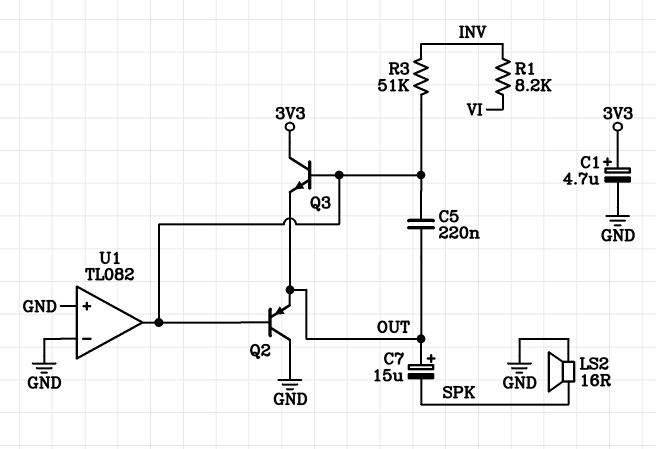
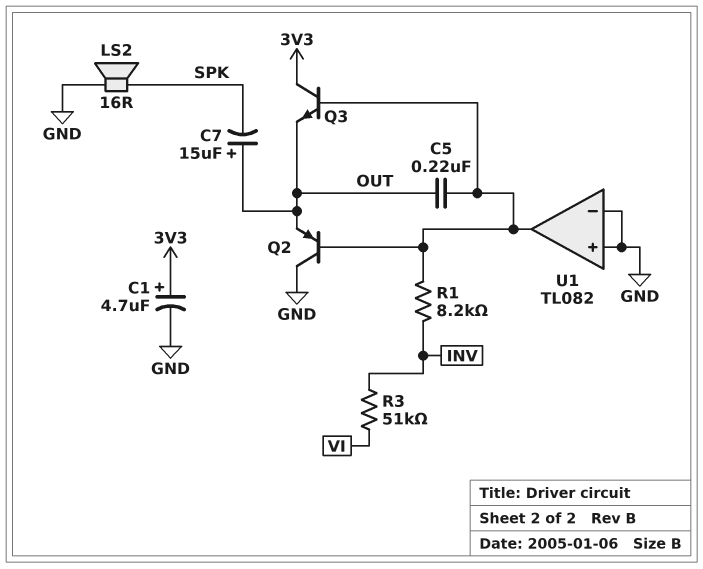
R1: 8.2k (INV, VI) -> 8.2k (INV, U1/out)
R3: 51k (INV, U1/out) -> 51k (INV, VI)

